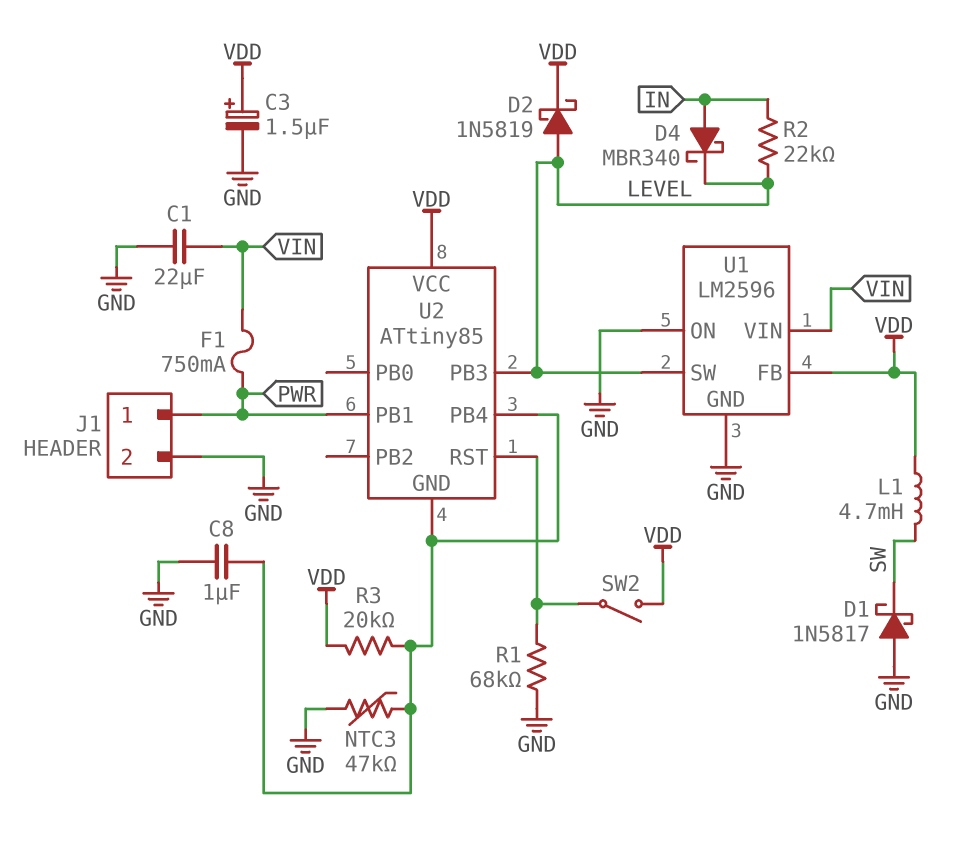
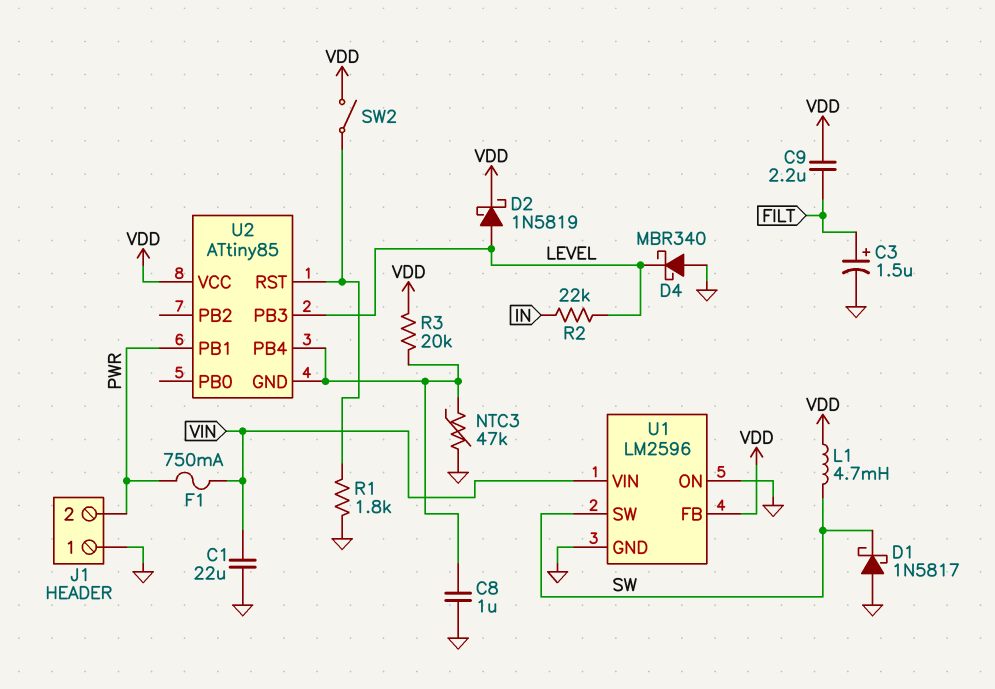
C3: 1.5uF (plus VDD, minus GND) -> 1.5uF (plus FILT, minus GND)
C9: none -> 2.2uF (FILT, VDD)
D4: schottky MBR340 (A IN, K LEVEL) -> schottky MBR340 (A GND, K LEVEL)
J1 pin 1: PWR -> GND
J1 pin 2: GND -> PWR
R1: 68k (GND, U2/RST) -> 1.8k (GND, U2/RST)
U1 pin SW: LEVEL -> SW

